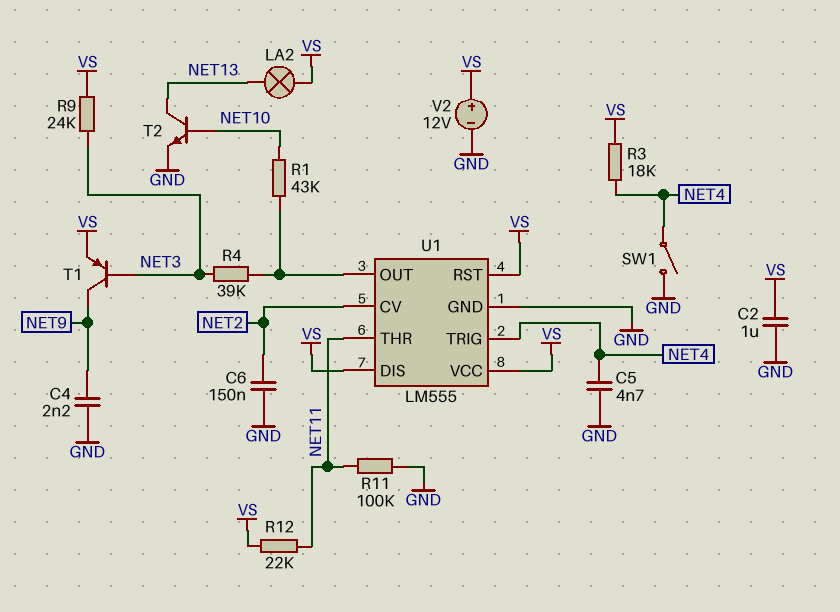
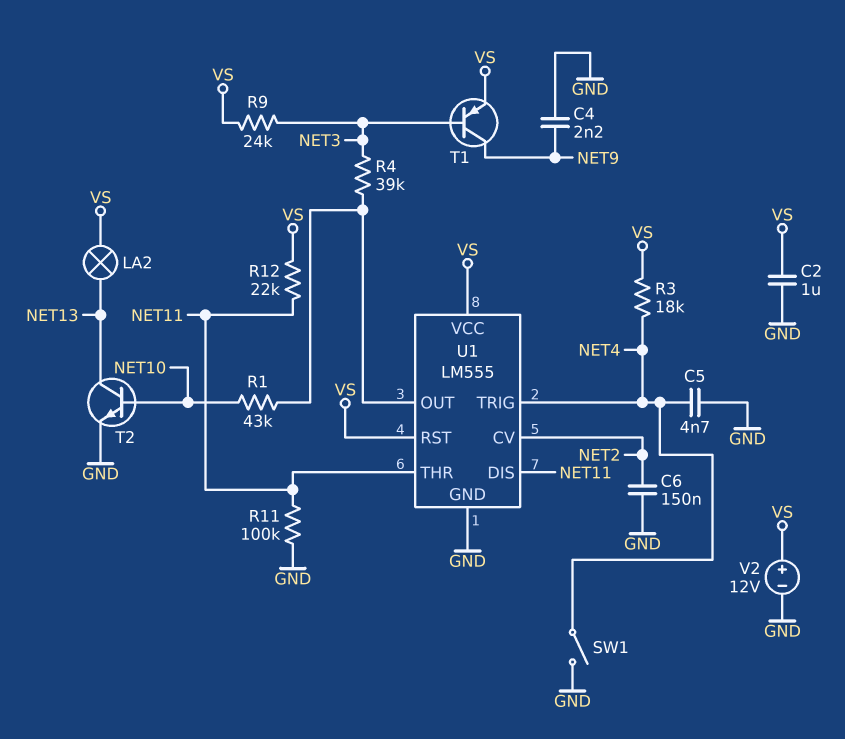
U1 pin DIS: VS -> NET11

